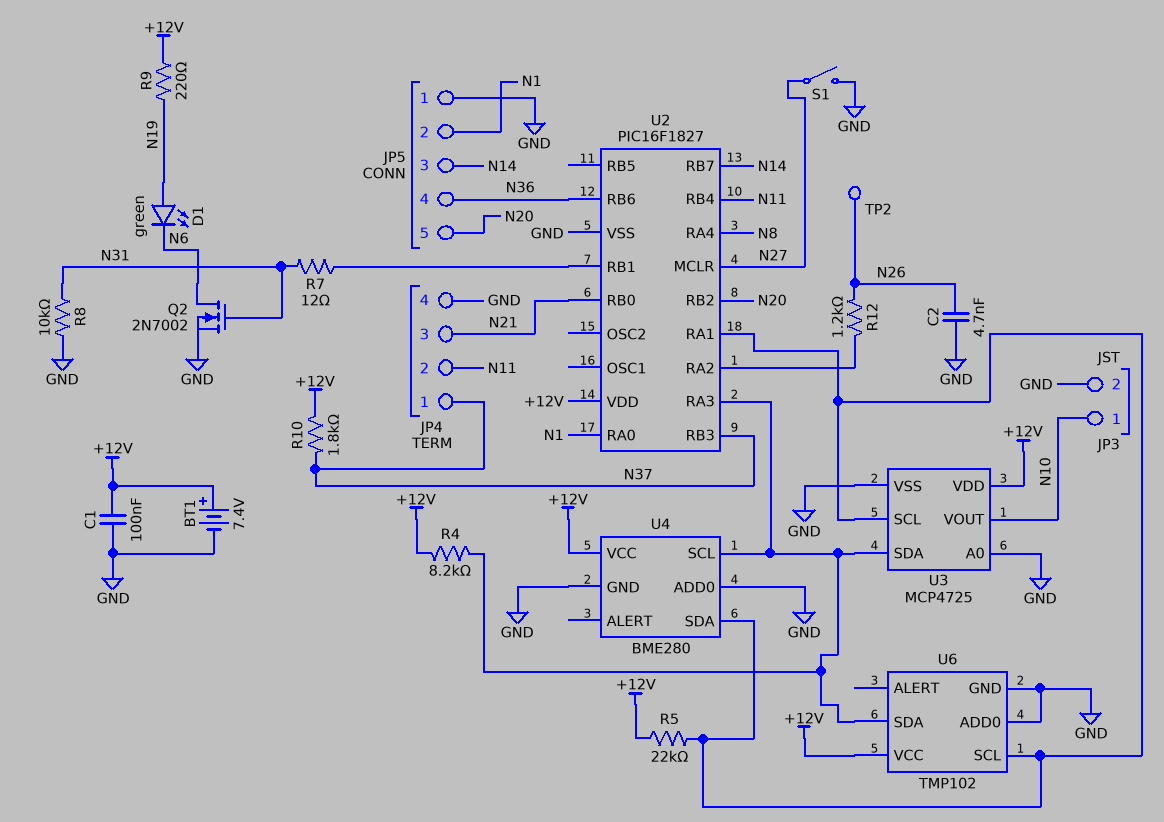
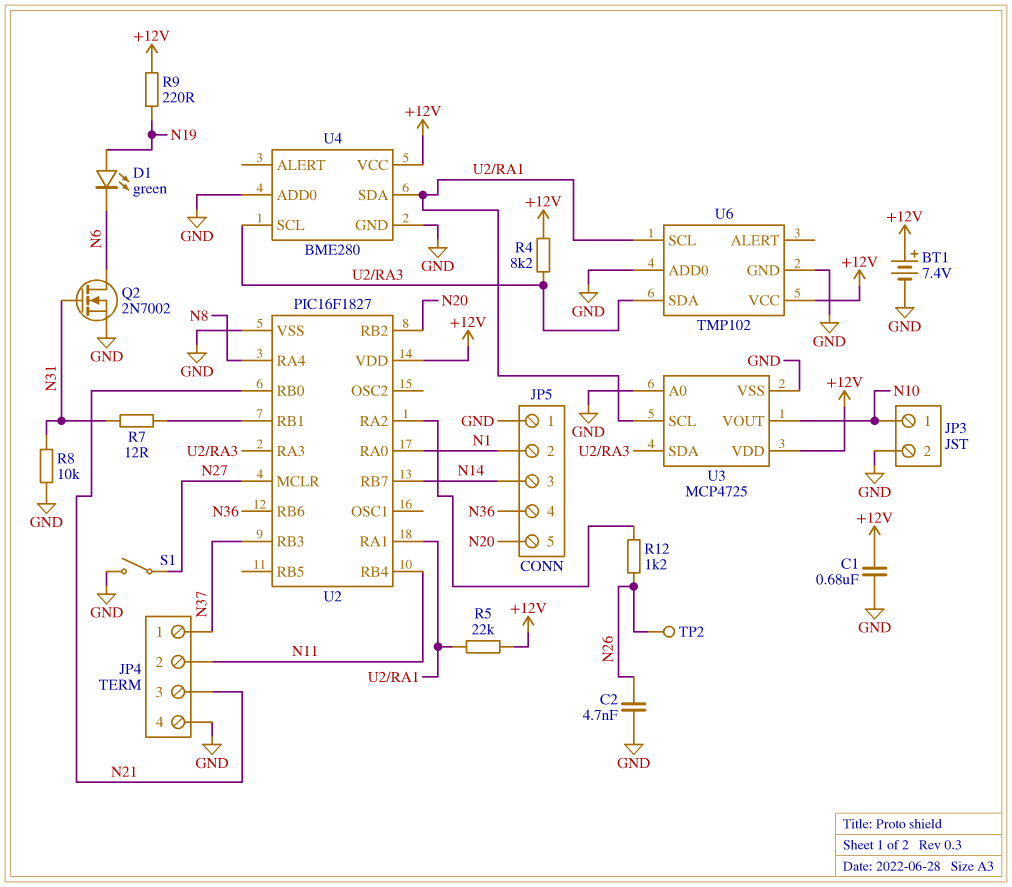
C1: 100nF (+12V, GND) -> 680nF (+12V, GND)
R10: 1.8k (+12V, N37) -> none

